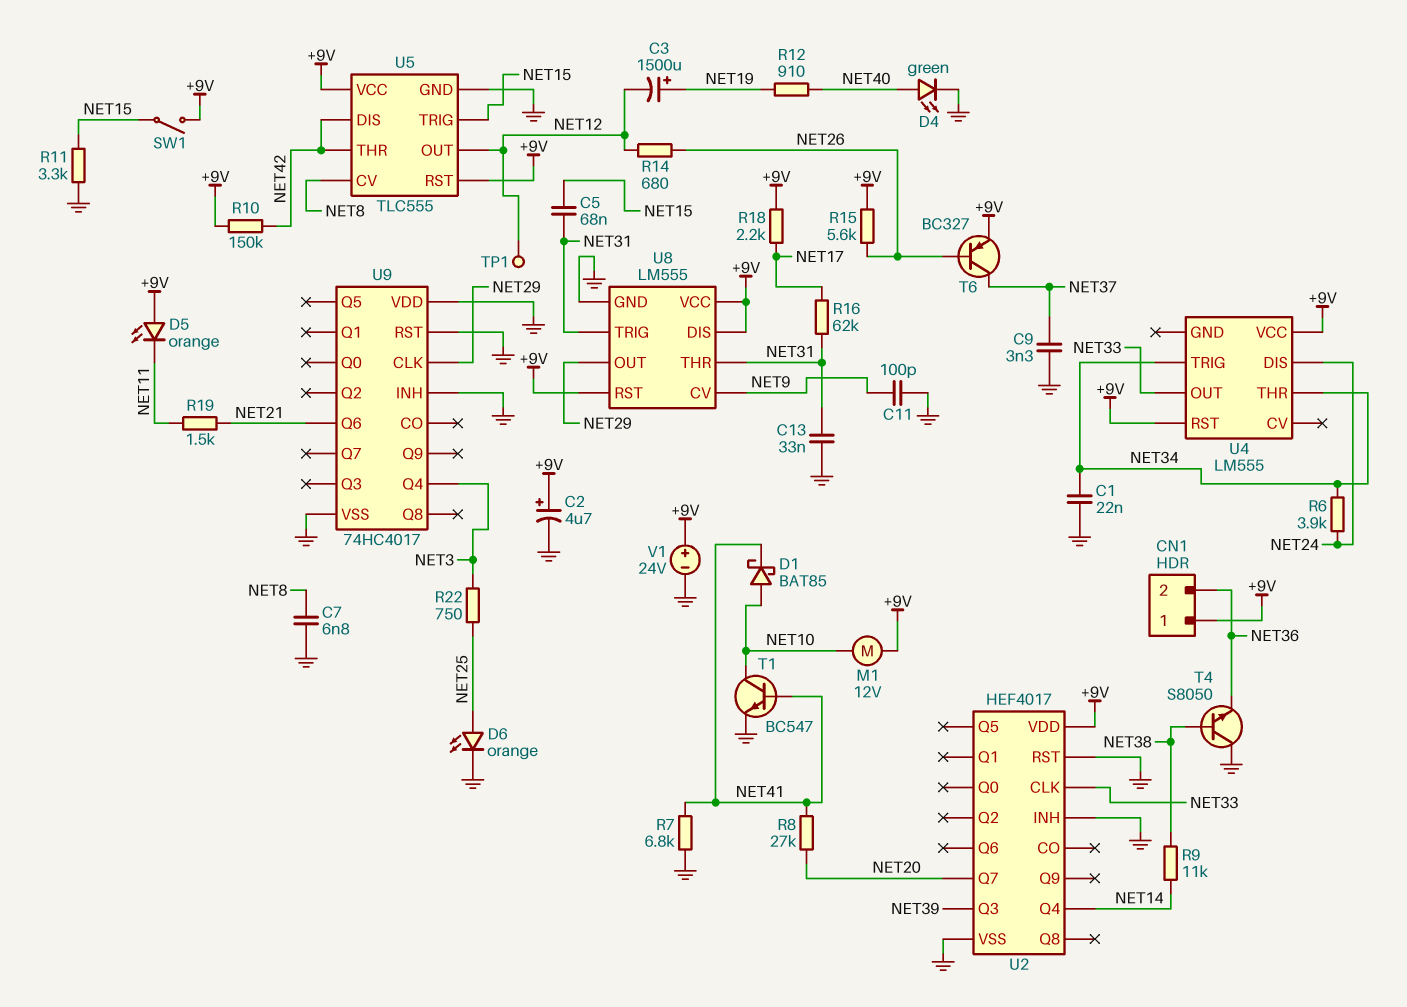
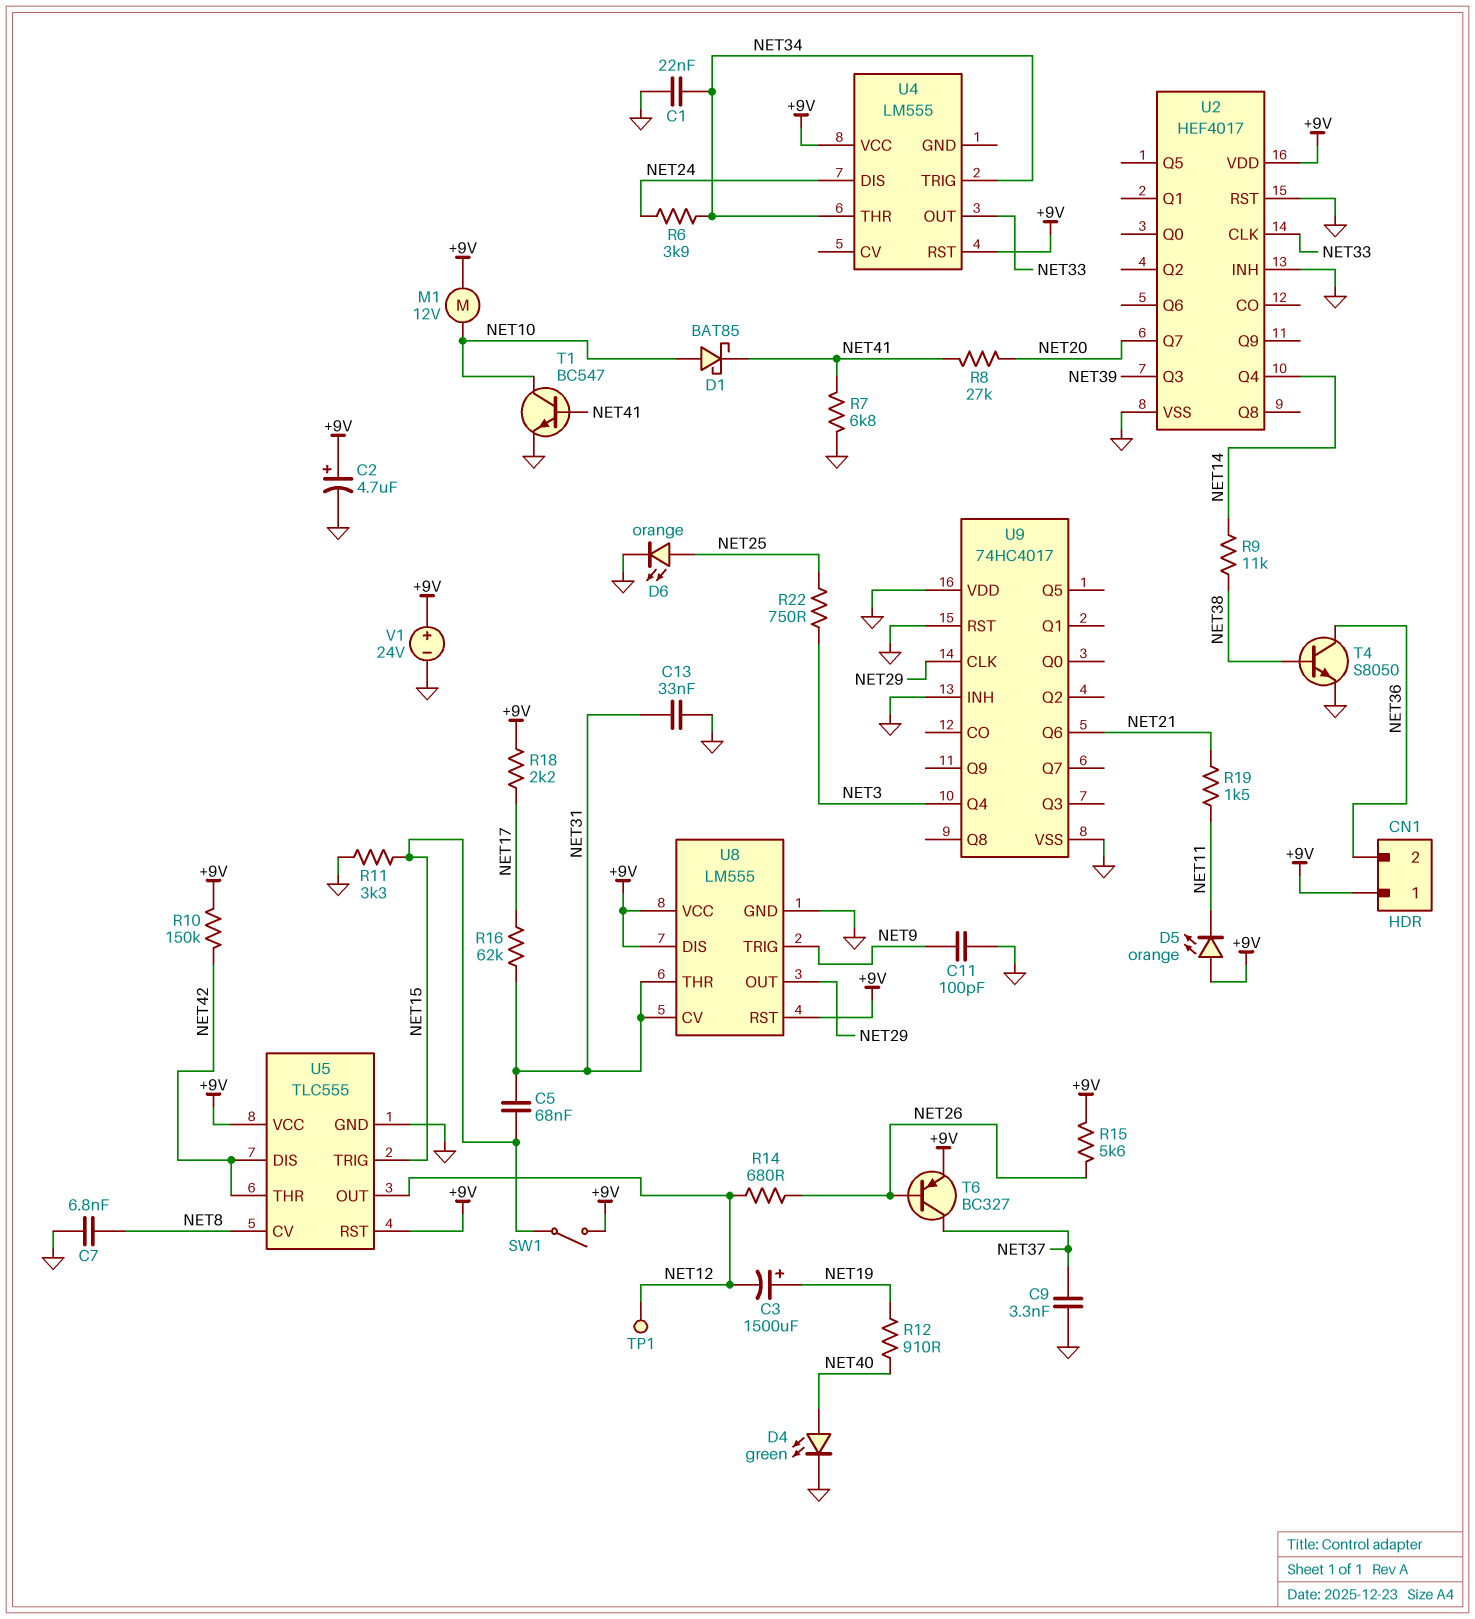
T4: NPN S8050 (B NET38, C GND, E NET36) -> NPN S8050 (B NET38, C NET36, E GND)
U8 pin CV: NET9 -> NET31
U8 pin TRIG: NET31 -> NET9

